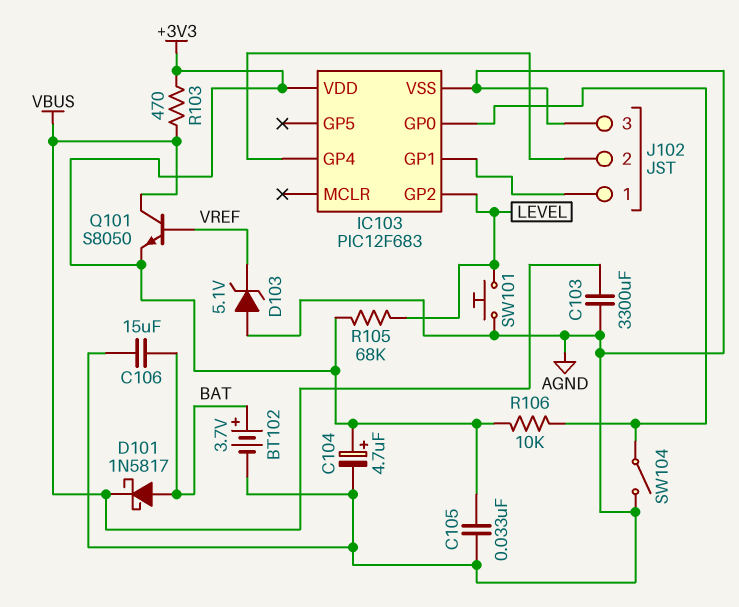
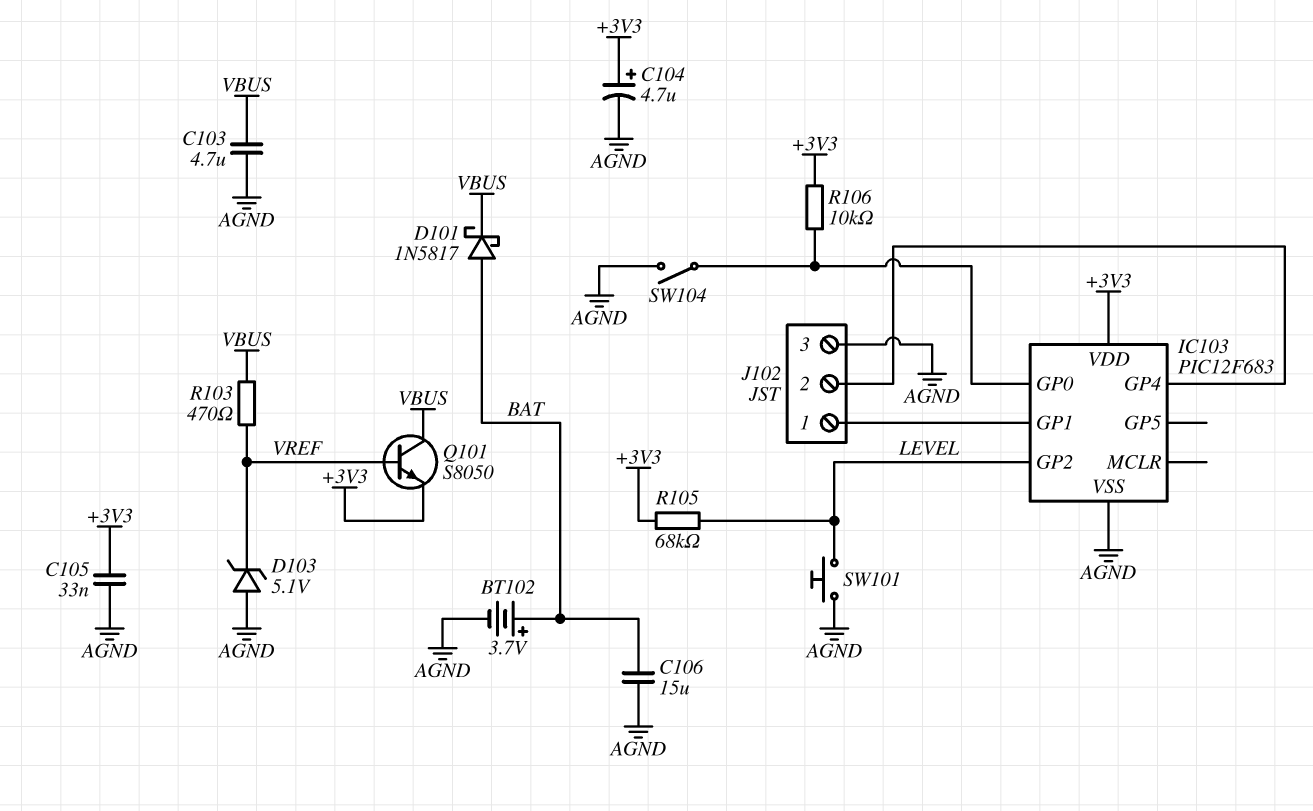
C103: 3300uF (AGND, VBUS) -> 4.7uF (AGND, VBUS)
R103: 470 (+3V3, VBUS) -> 470 (VBUS, VREF)

